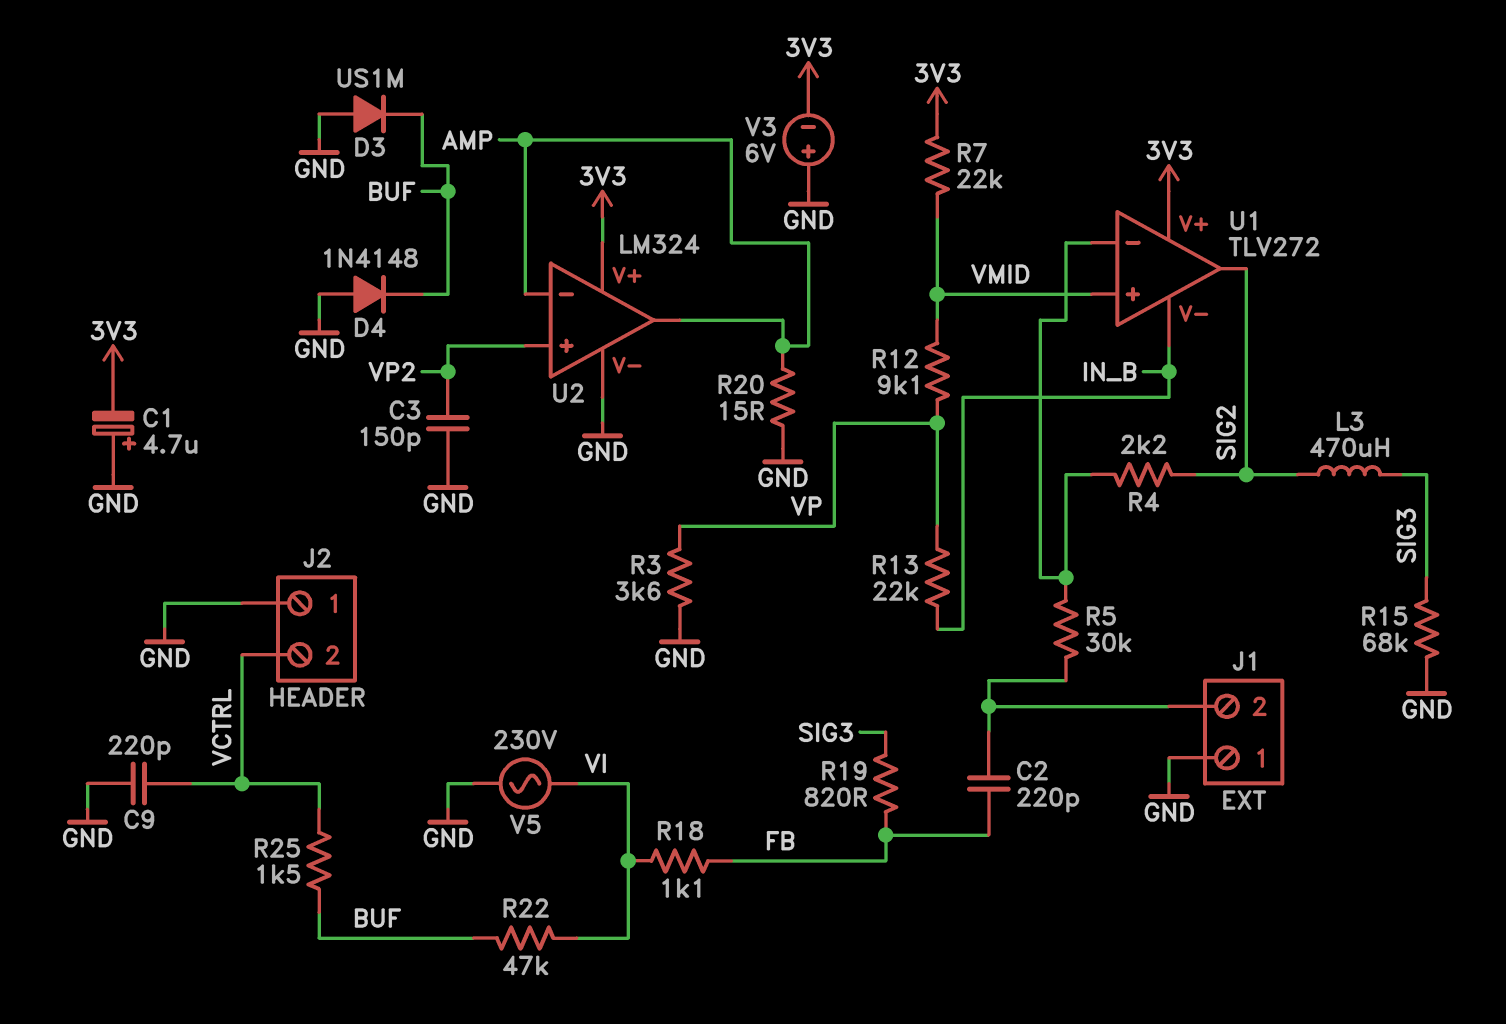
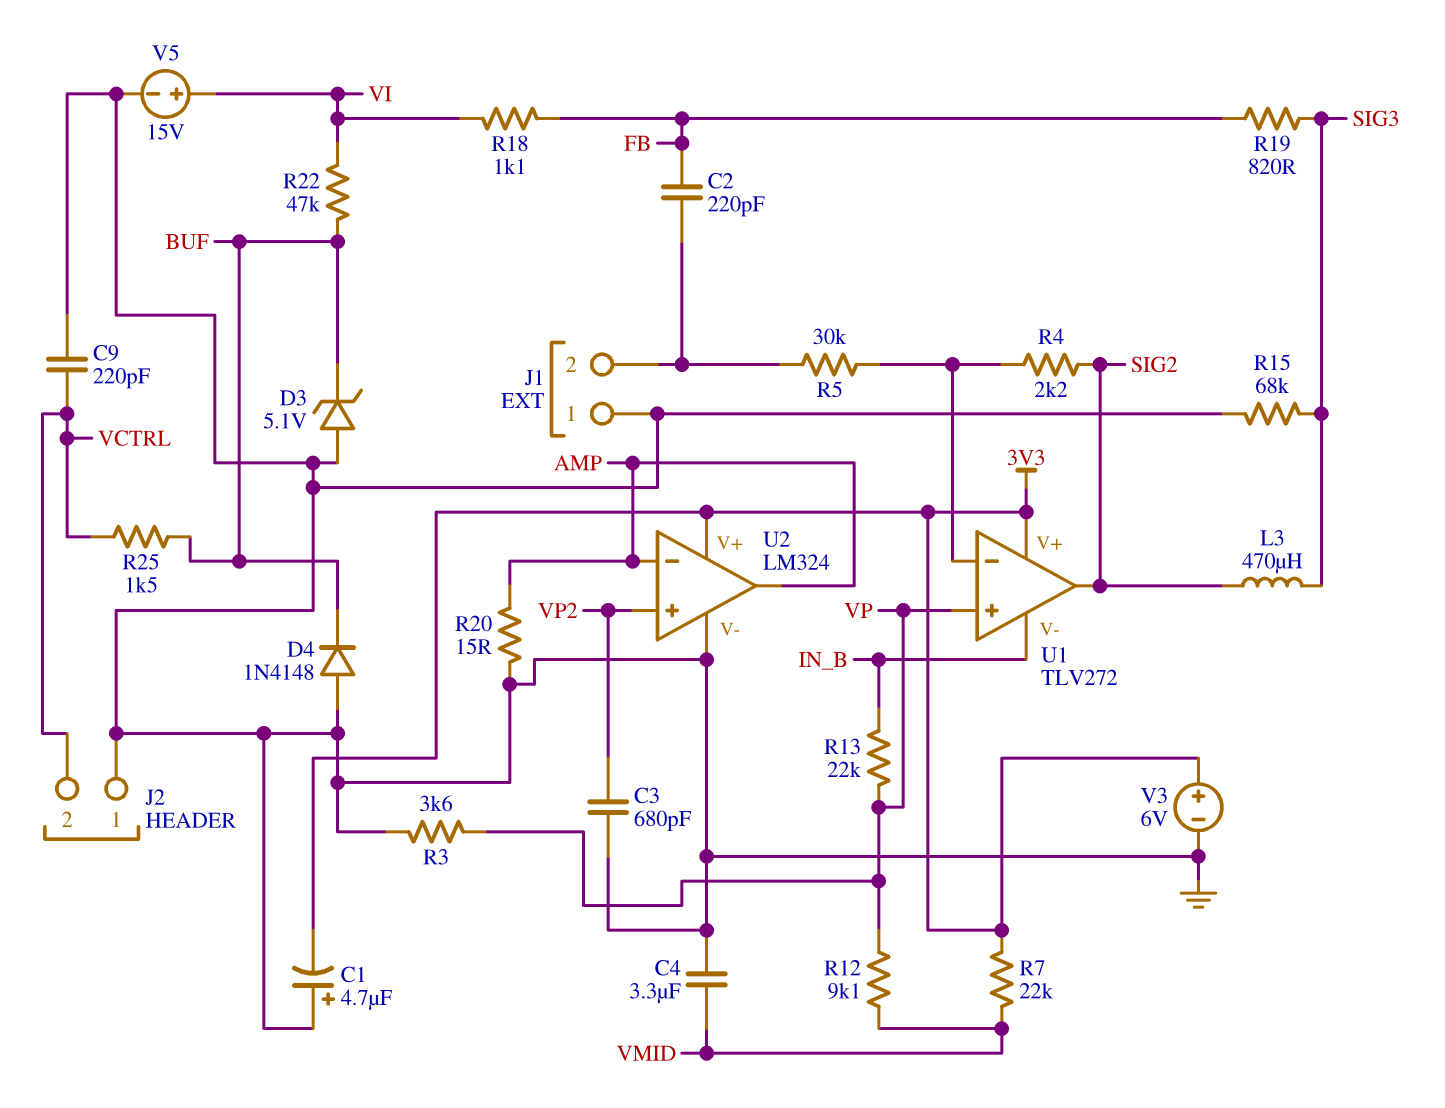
C3: 150pF (GND, VP2) -> 680pF (GND, VP2)
C4: none -> 3.3uF (GND, VMID)
D3: diode US1M (A GND, K BUF) -> zener 5.1V (A GND, K BUF)
U1 pin in+: VMID -> VP
V3: 6V (plus GND, minus 3V3) -> 6V (plus 3V3, minus GND)
V5: AC 230V (GND, VI) -> 15V (plus VI, minus GND)

